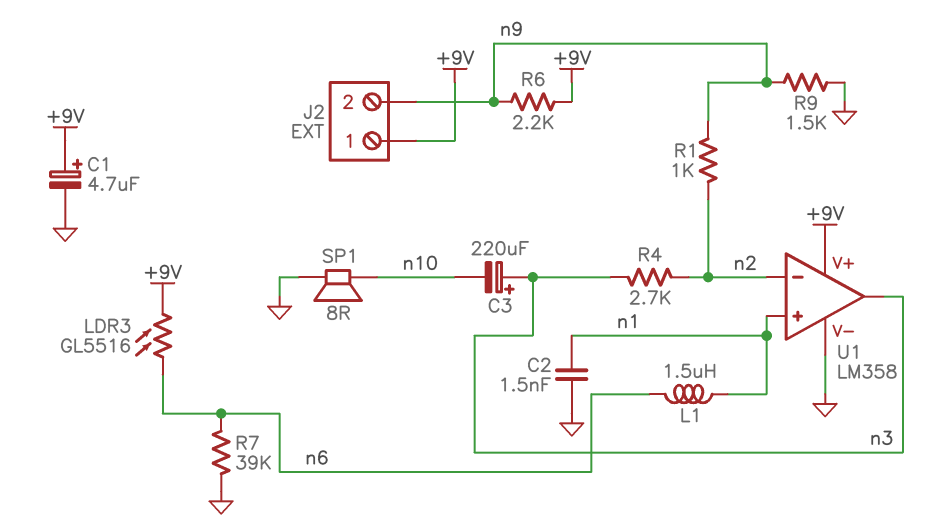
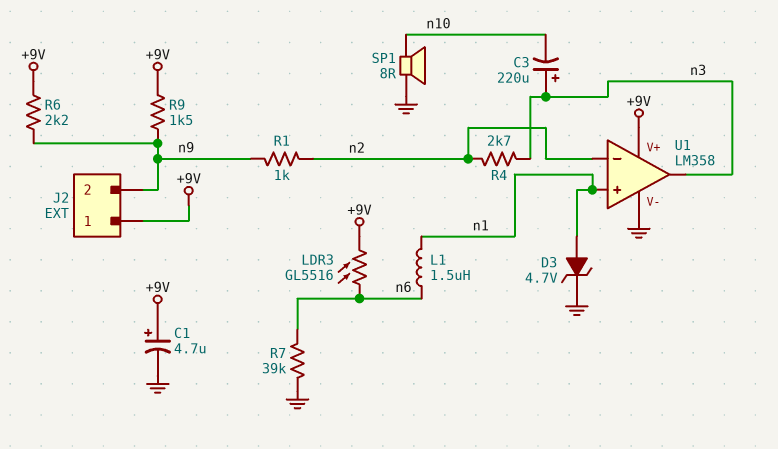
C2: 1.5nF (GND, n1) -> none
D3: none -> zener 4.7V (A n1, K GND)
R9: 1.5k (GND, n9) -> 1.5k (+9V, n9)

